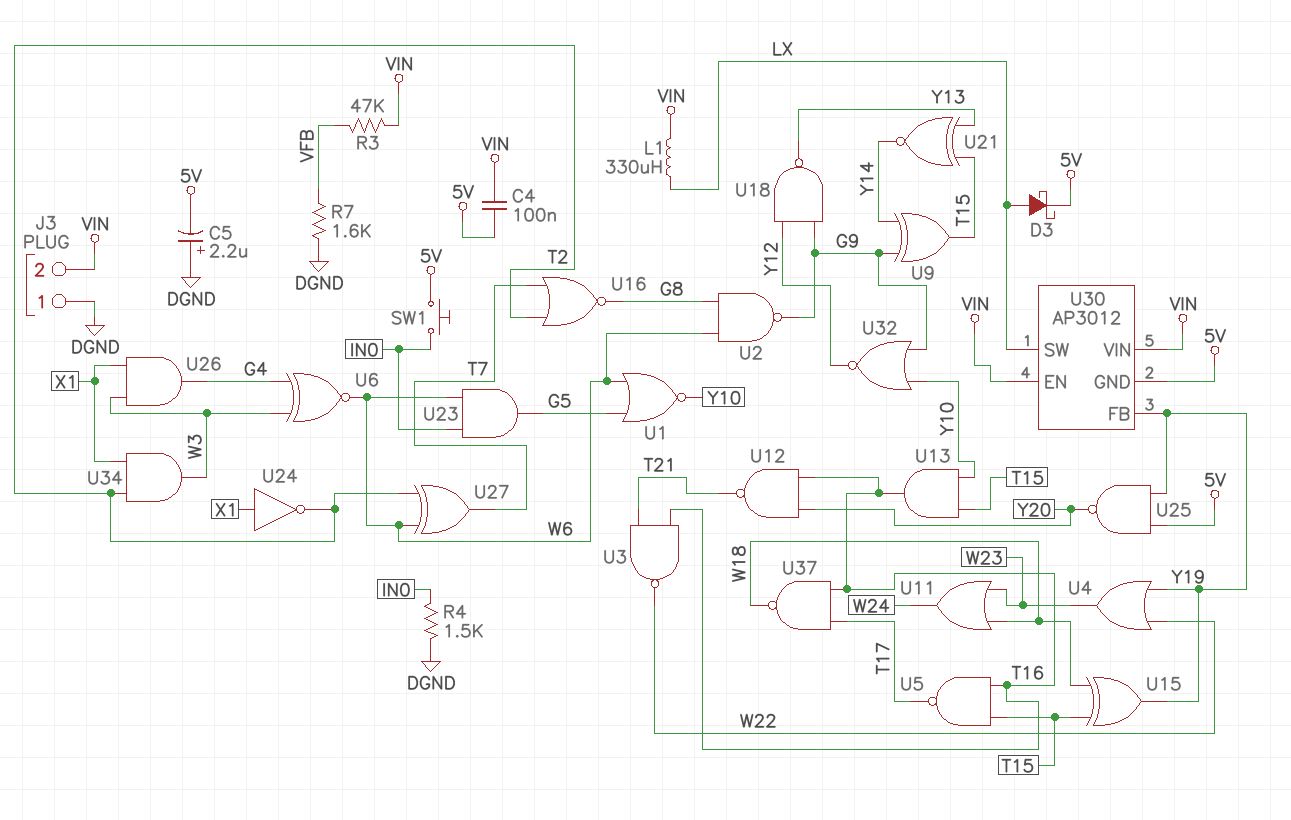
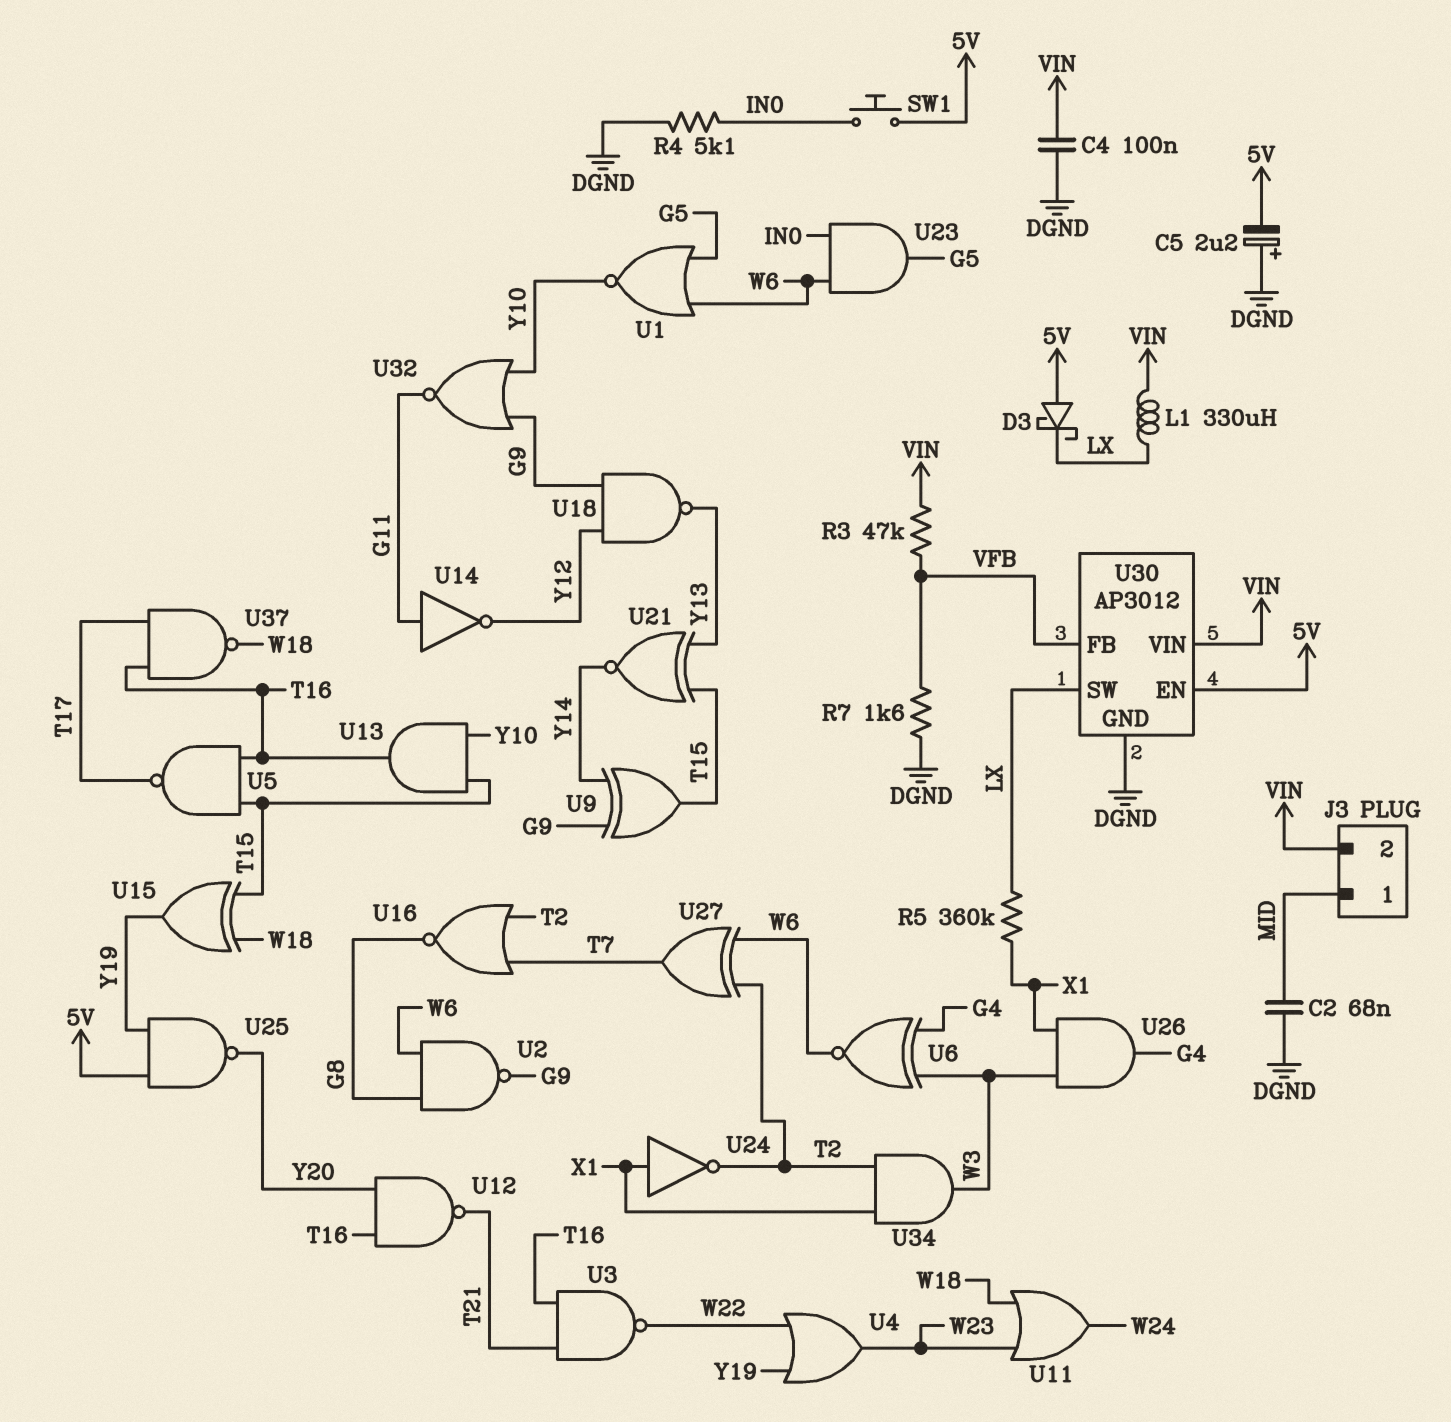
C2: none -> 68nF (DGND, MID)
C4: 100nF (5V, VIN) -> 100nF (DGND, VIN)
D3: schottky (A LX, K 5V) -> schottky (A 5V, K LX)
J3 pin 1: DGND -> MID
R4: 1.5k (DGND, IN0) -> 5.1k (DGND, IN0)
R5: none -> 360k (LX, X1)
U14: none -> NOT (in G11, out Y12)
U30 pin EN: VIN -> 5V
U30 pin FB: Y19 -> VFB
U30 pin GND: 5V -> DGND
U32: NOR (in G9, in Y10, out Y12) -> NOR (in G9, in Y10, out G11)

